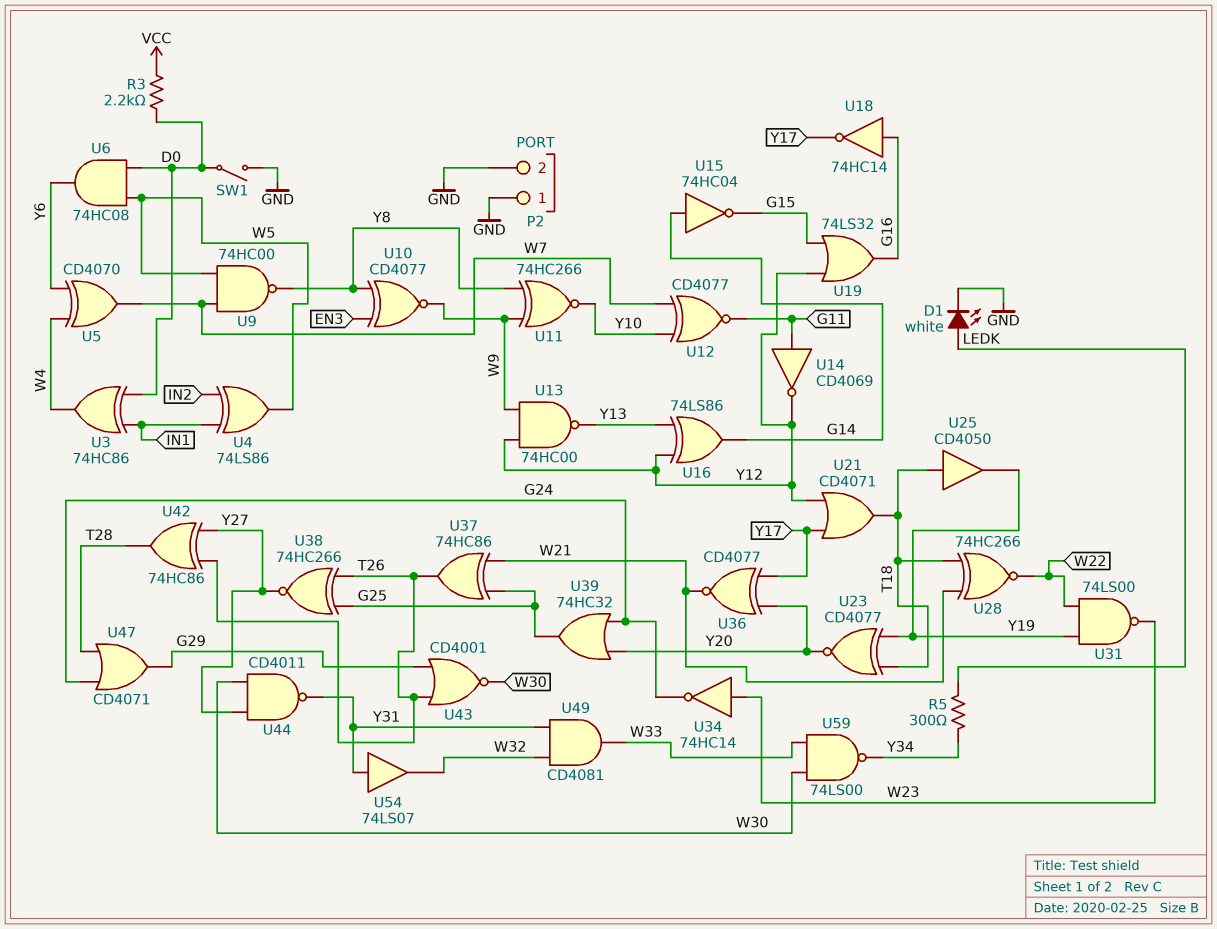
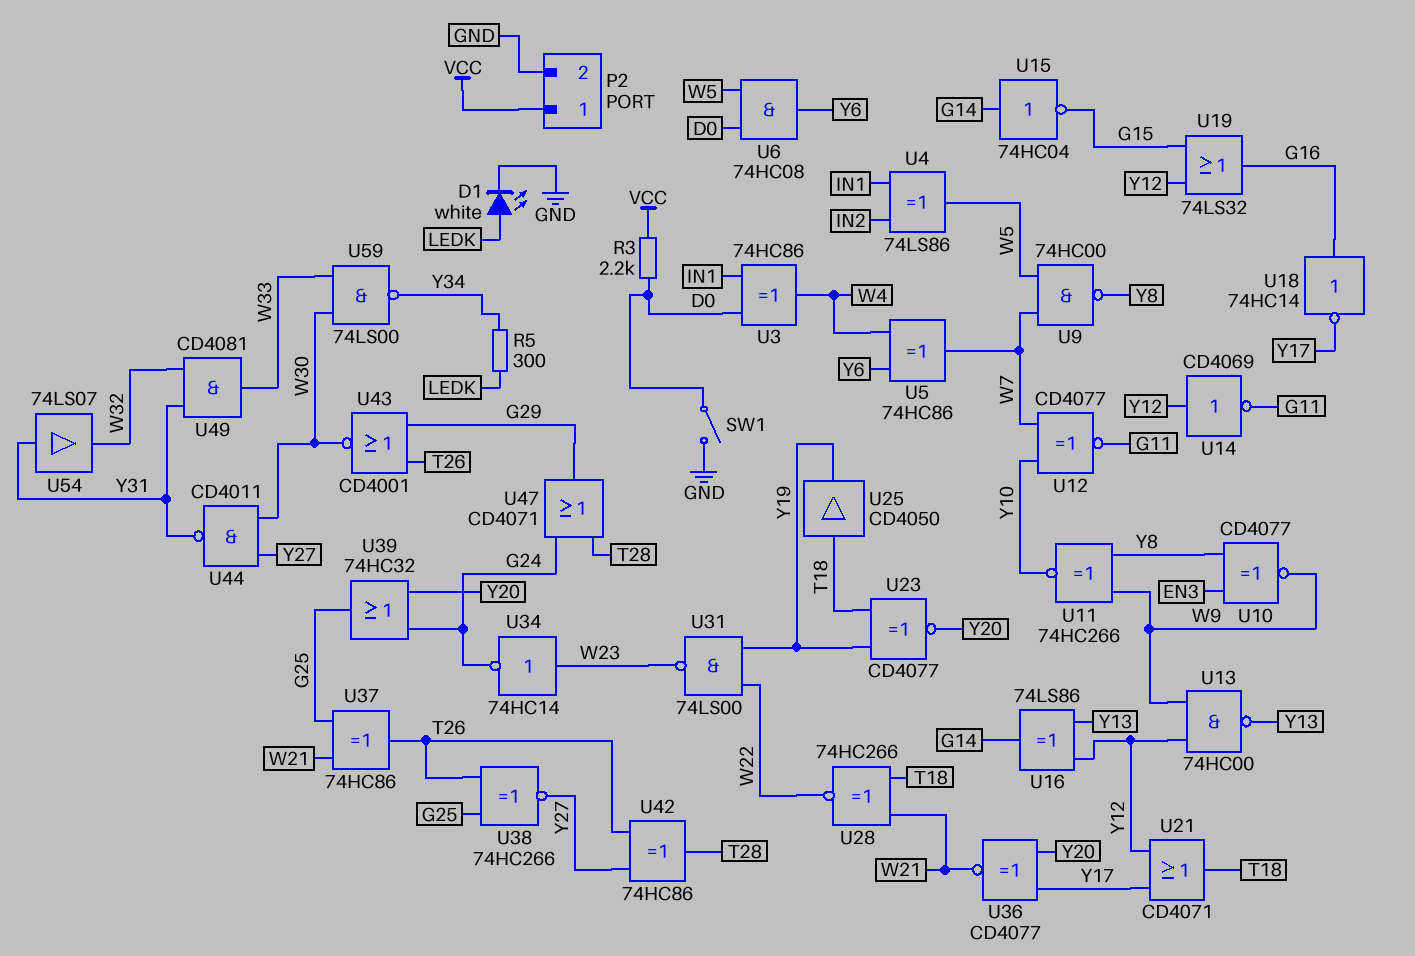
P2 pin 1: GND -> VCC
U5: XOR CD4070 (in W4, in Y6, out W7) -> XOR 74HC86 (in W4, in Y6, out W7)
U14: NOT CD4069 (in G11, out Y12) -> NOT CD4069 (in Y12, out G11)

